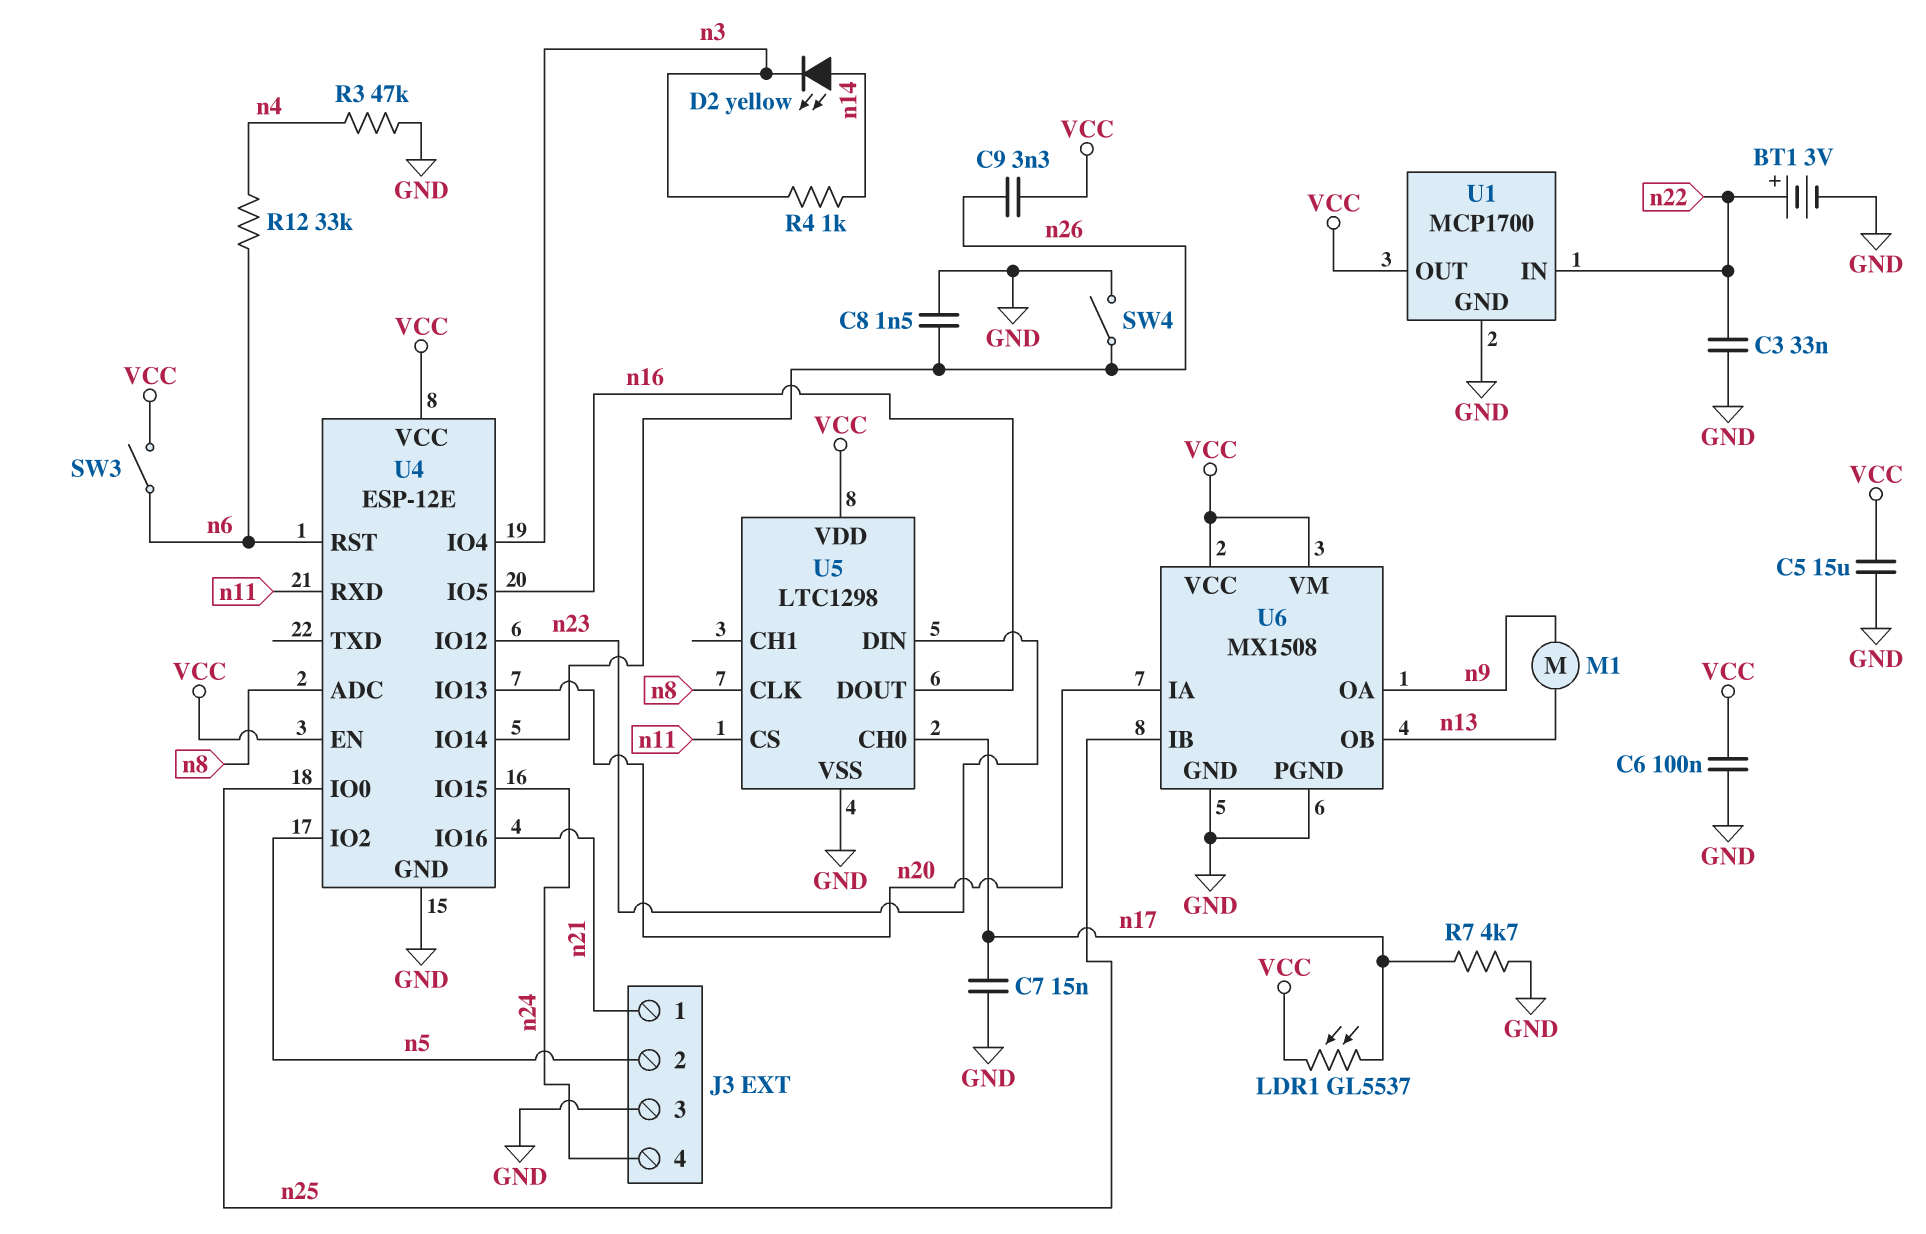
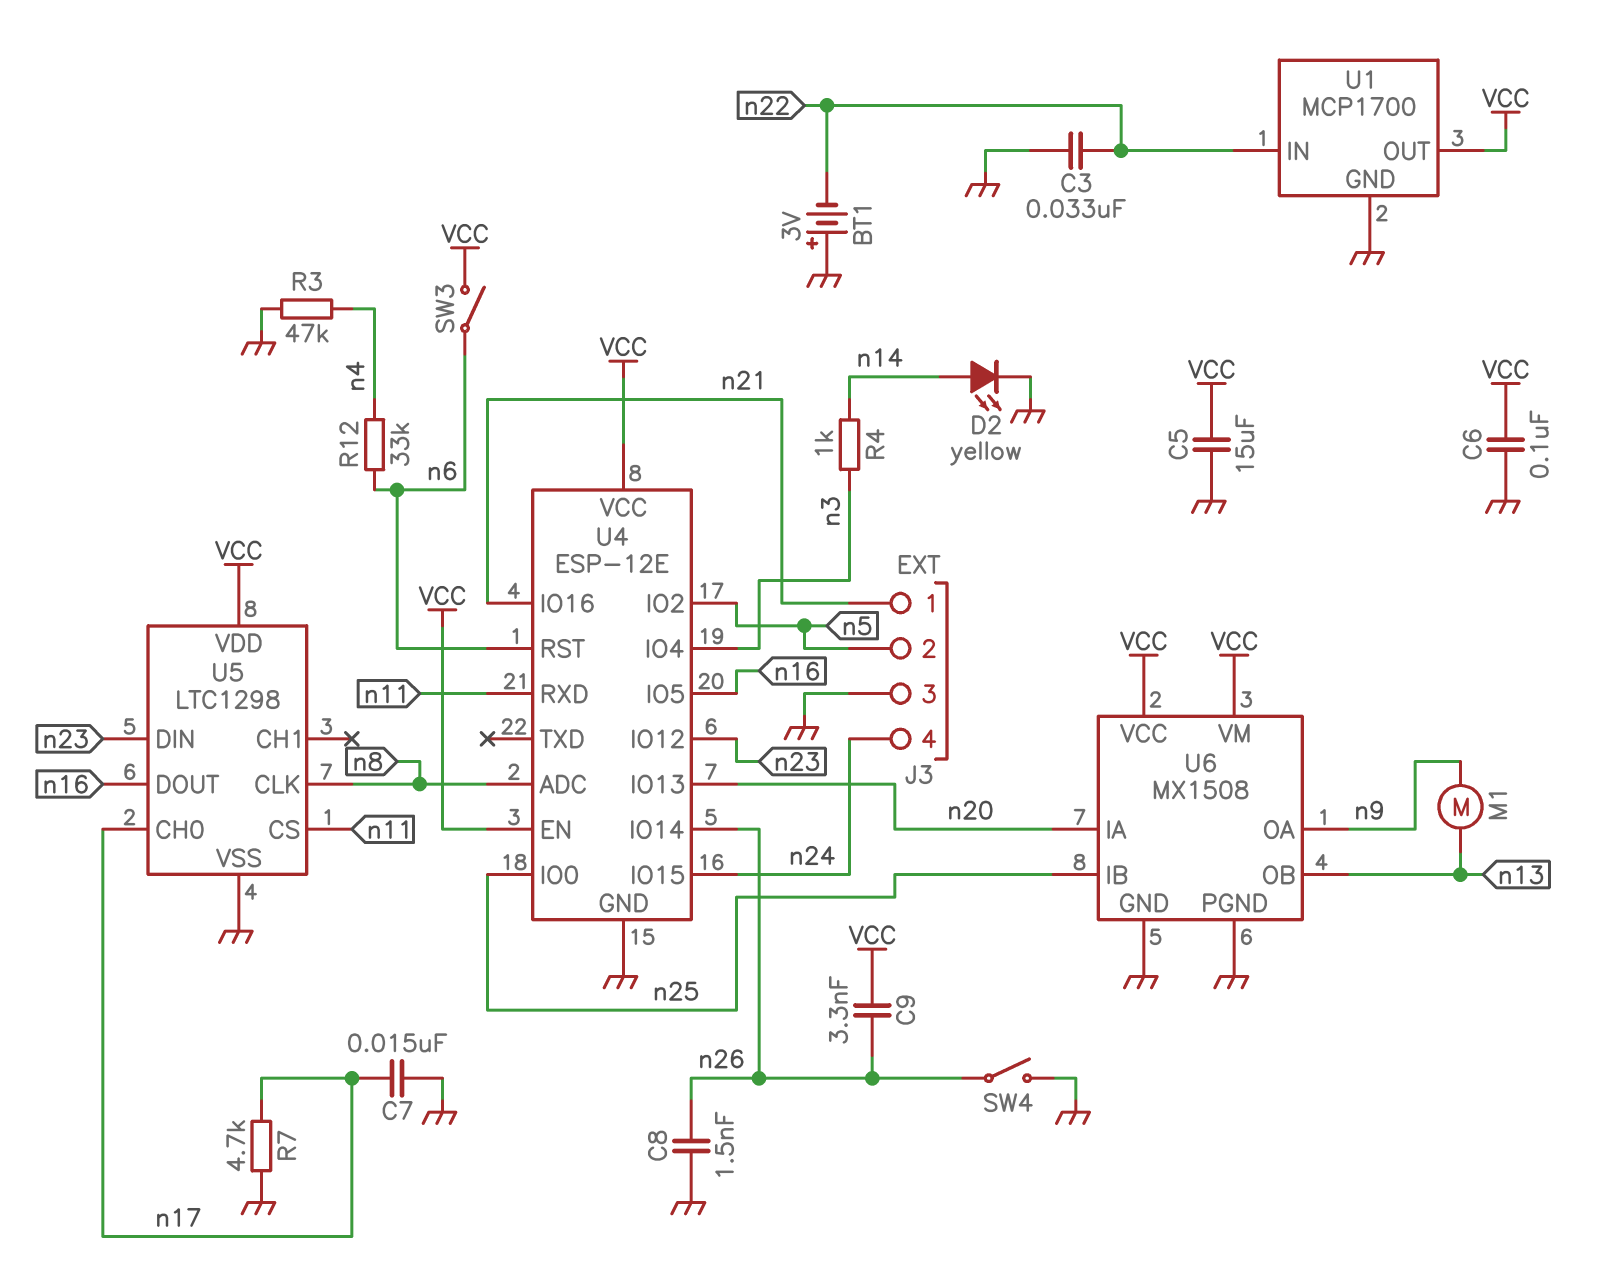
BT1: 3V (plus n22, minus GND) -> 3V (plus GND, minus n22)
D2: LED yellow (A n14, K n3) -> LED yellow (A n14, K GND)
LDR1: GL5537 (VCC, n17) -> none

